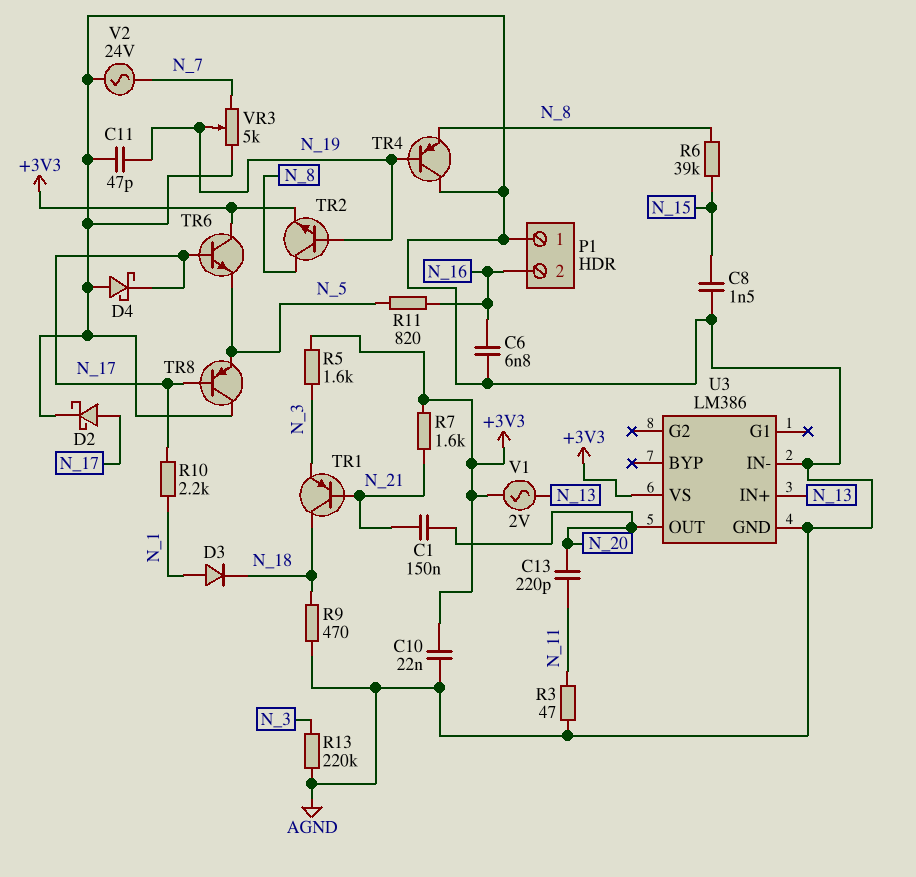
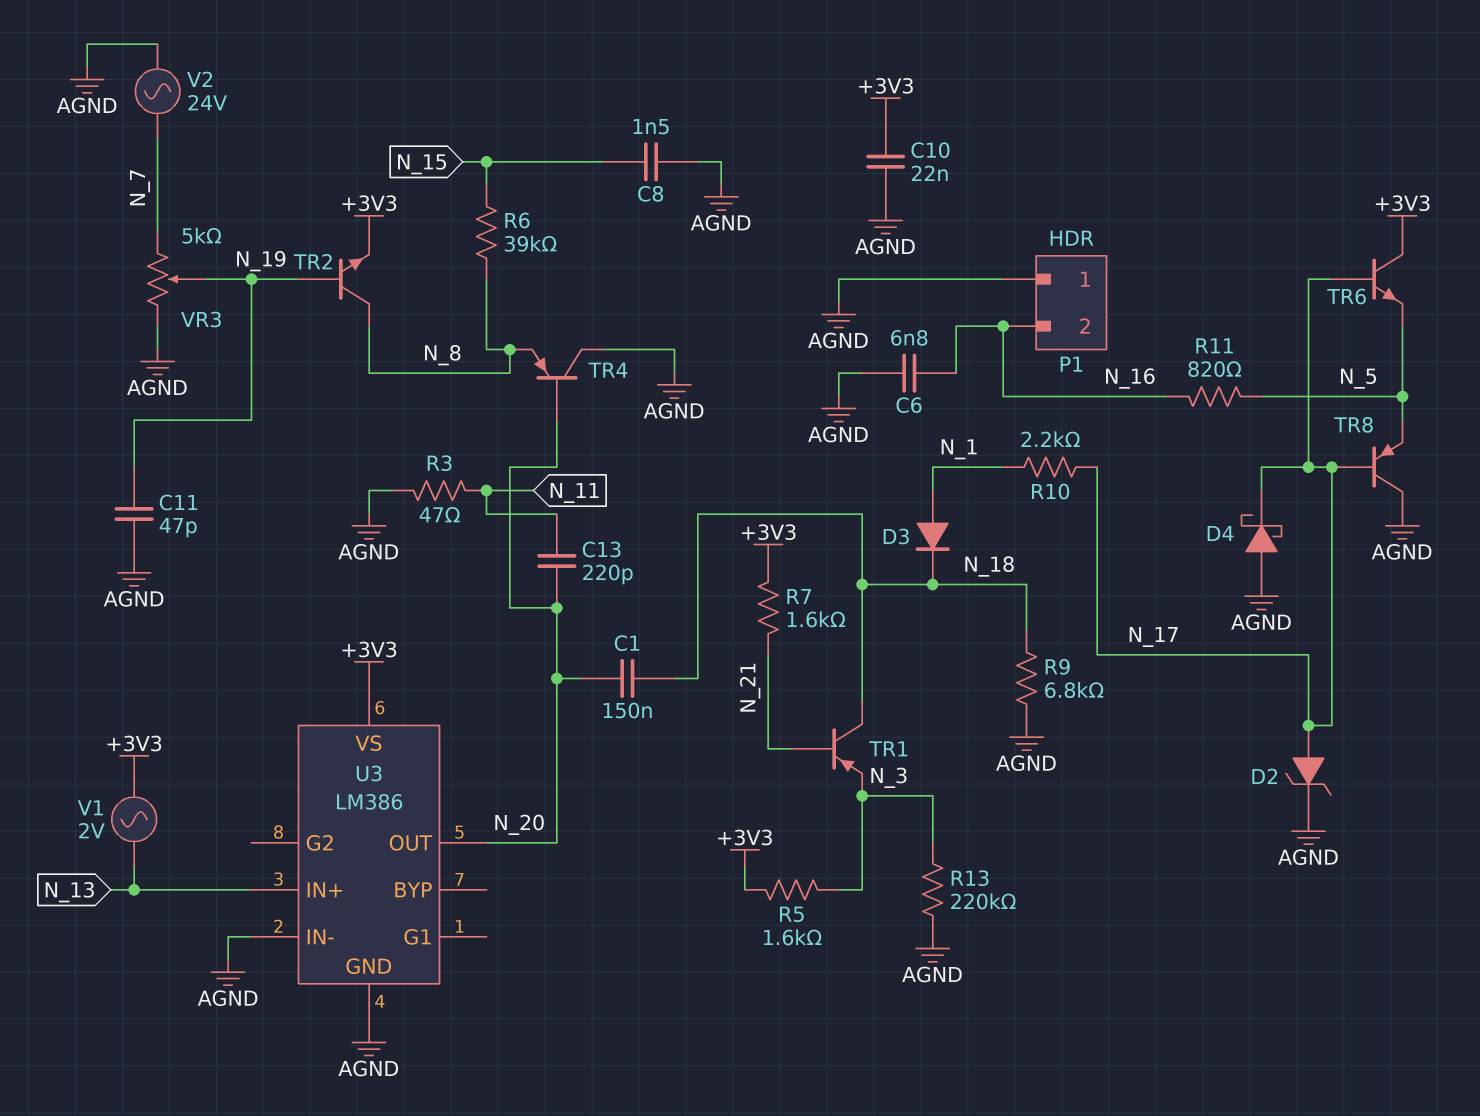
C1: 150nF (N_20, N_21) -> 150nF (N_18, N_20)
D2: schottky (A N_17, K AGND) -> zener (A N_17, K AGND)
R9: 470 (AGND, N_18) -> 6.8k (AGND, N_18)
TR4: PNP (B N_19, C AGND, E N_8) -> PNP (B N_20, C AGND, E N_8)

